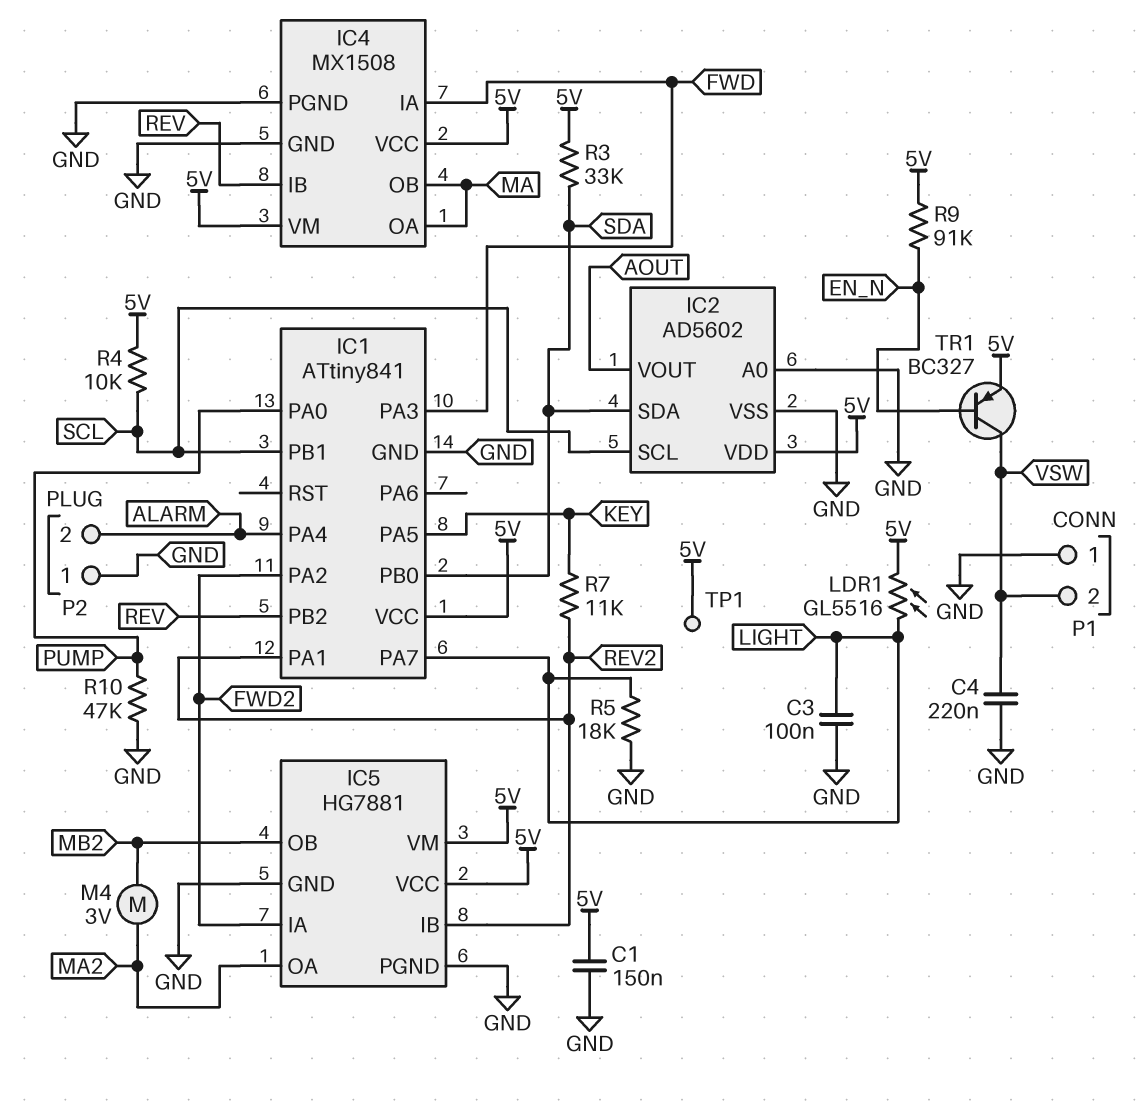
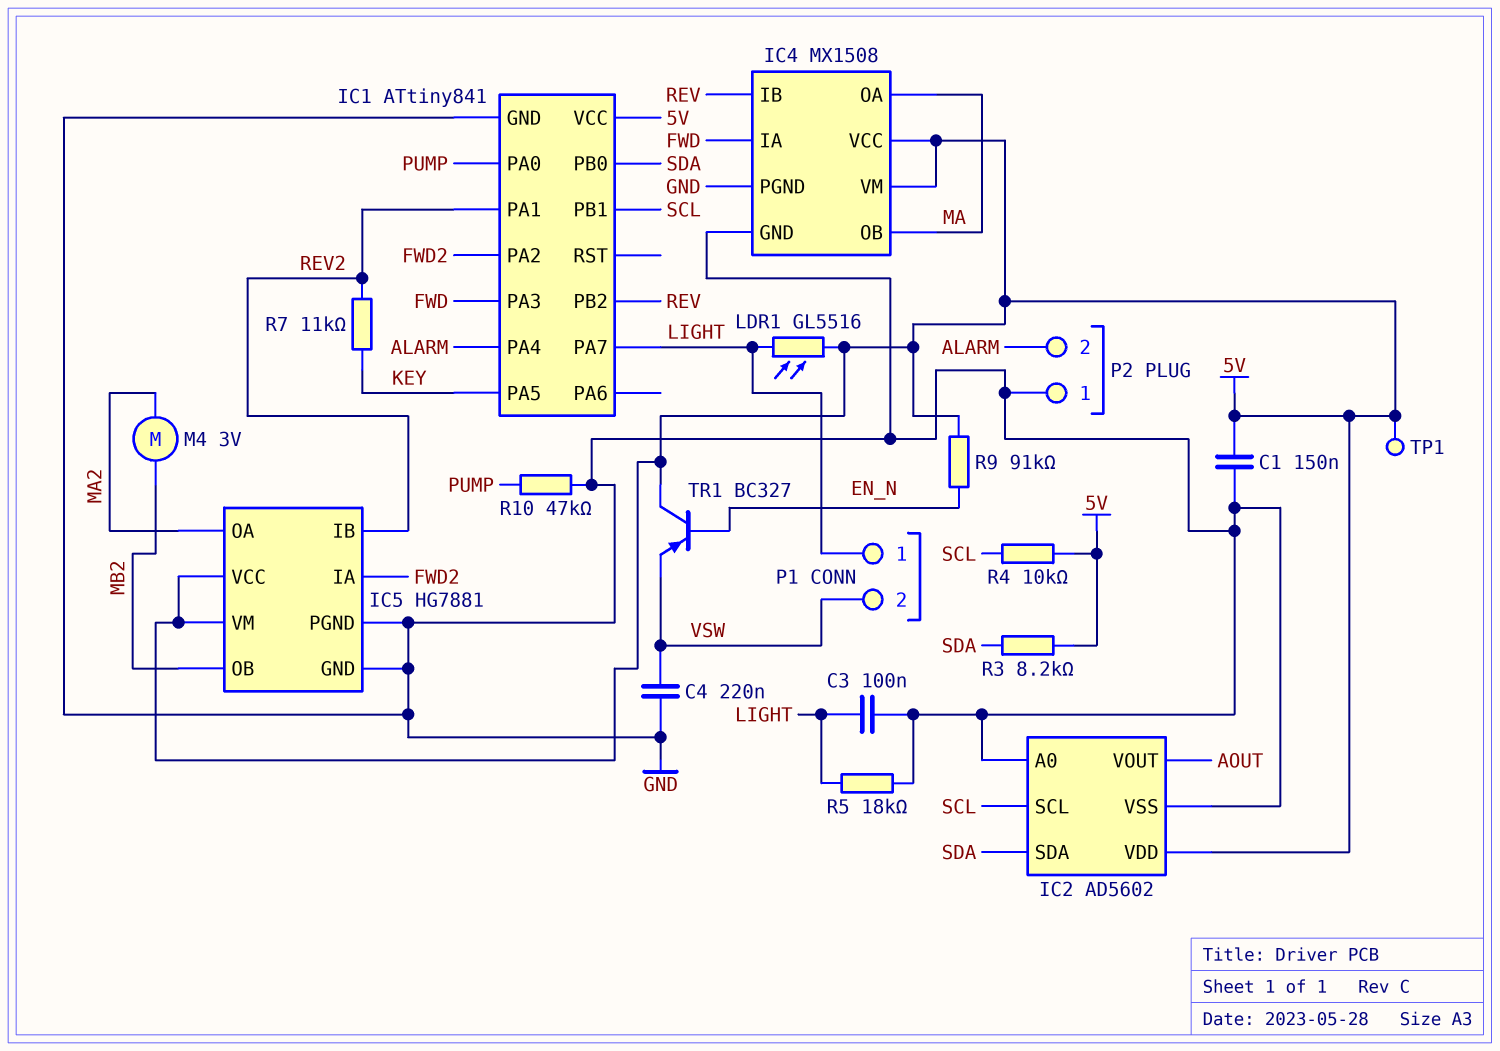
P1 pin 1: GND -> LIGHT
R3: 33k (5V, SDA) -> 8.2k (5V, SDA)
TR1: PNP BC327 (B EN_N, C VSW, E 5V) -> PNP BC327 (B EN_N, C 5V, E VSW)

